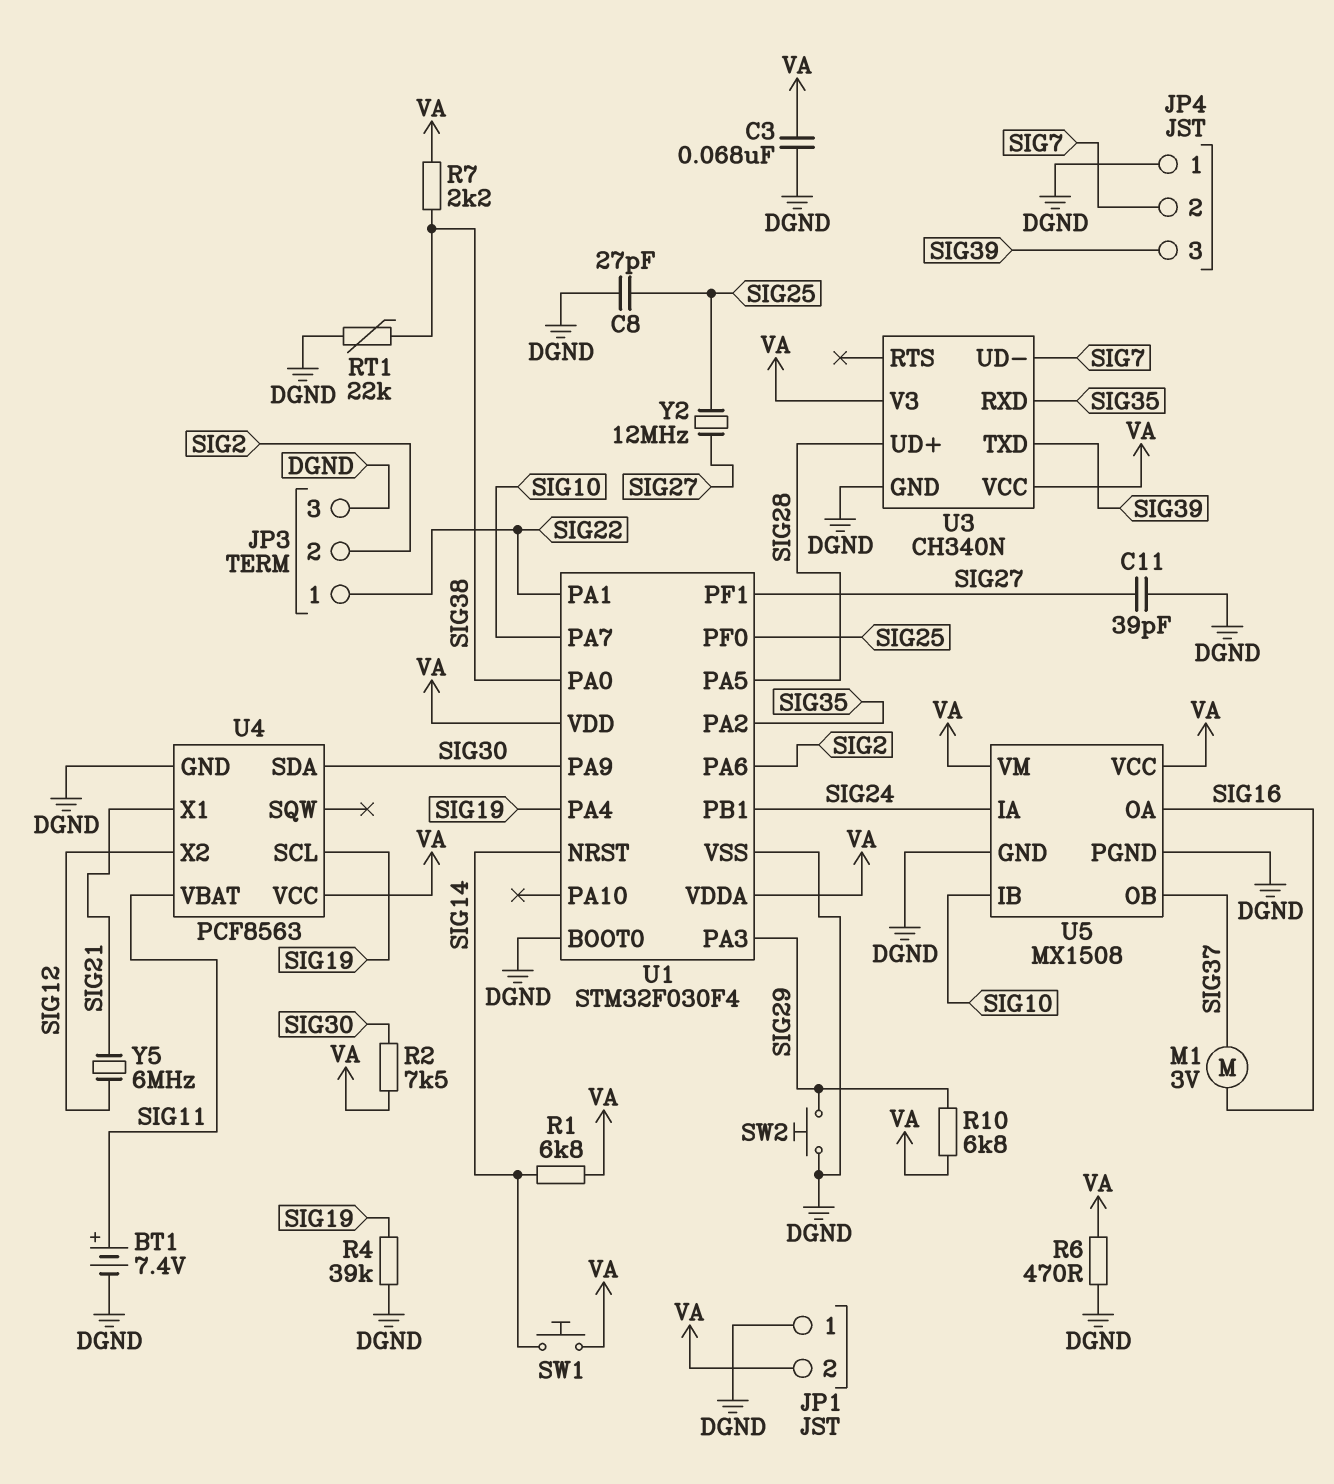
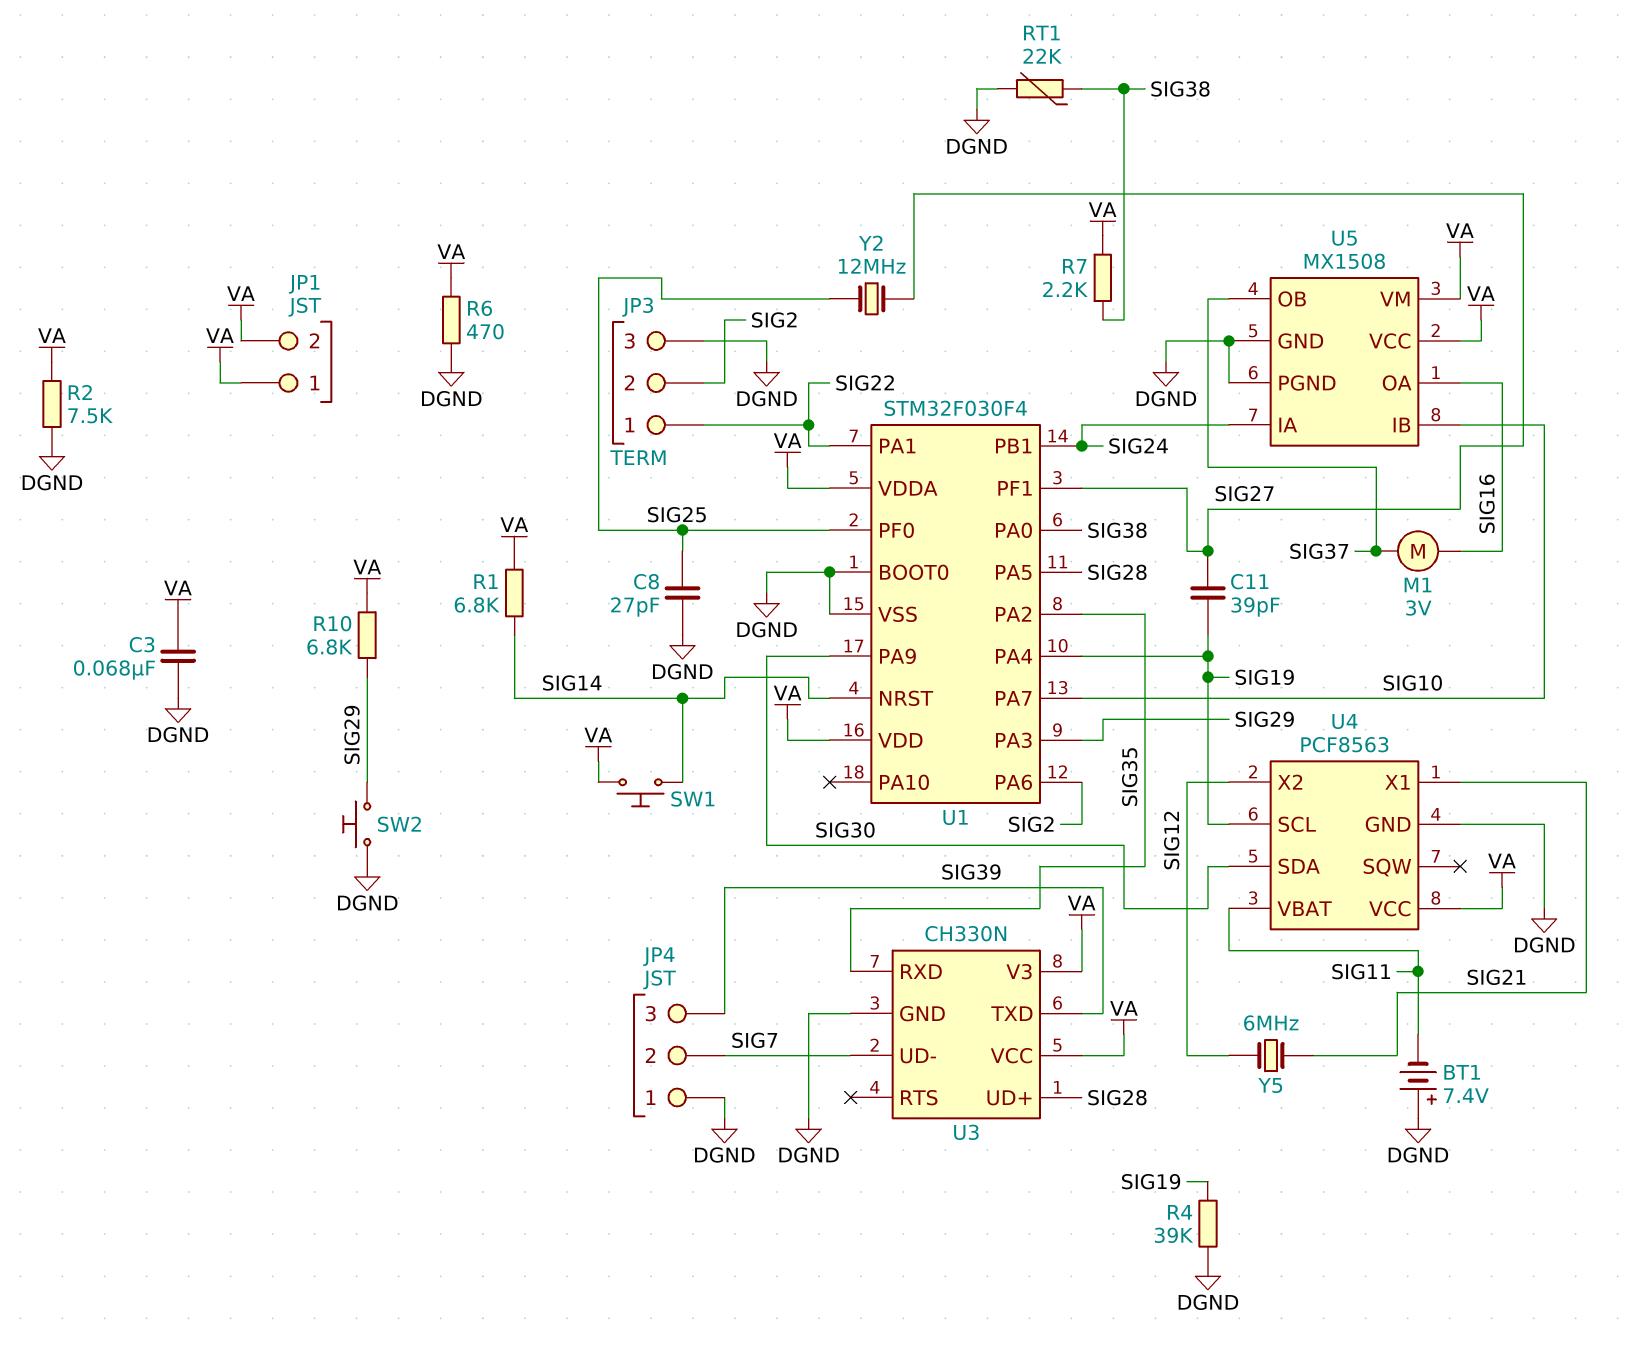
BT1: 7.4V (plus SIG11, minus DGND) -> 7.4V (plus DGND, minus SIG11)
C11: 39pF (DGND, SIG27) -> 39pF (SIG19, SIG27)
JP1 pin 1: DGND -> VA
R2: 7.5k (SIG30, VA) -> 7.5k (DGND, VA)
U3: CH340N -> CH330N

